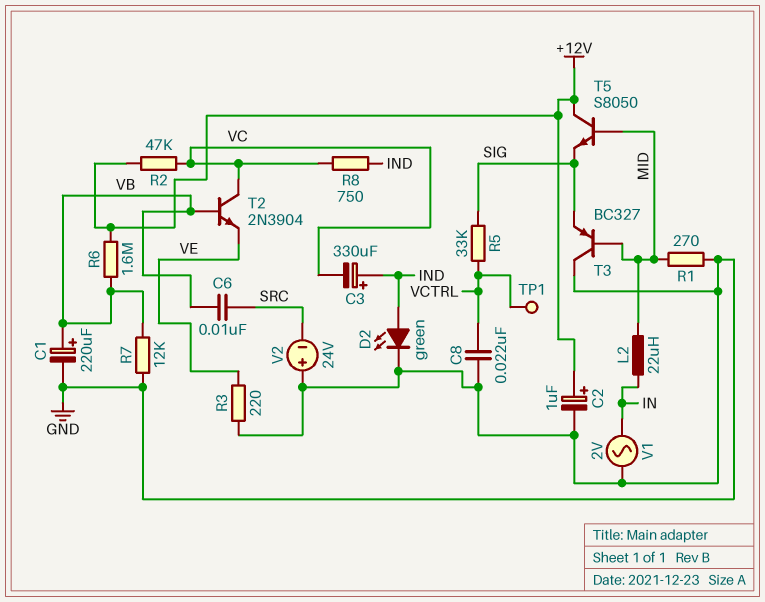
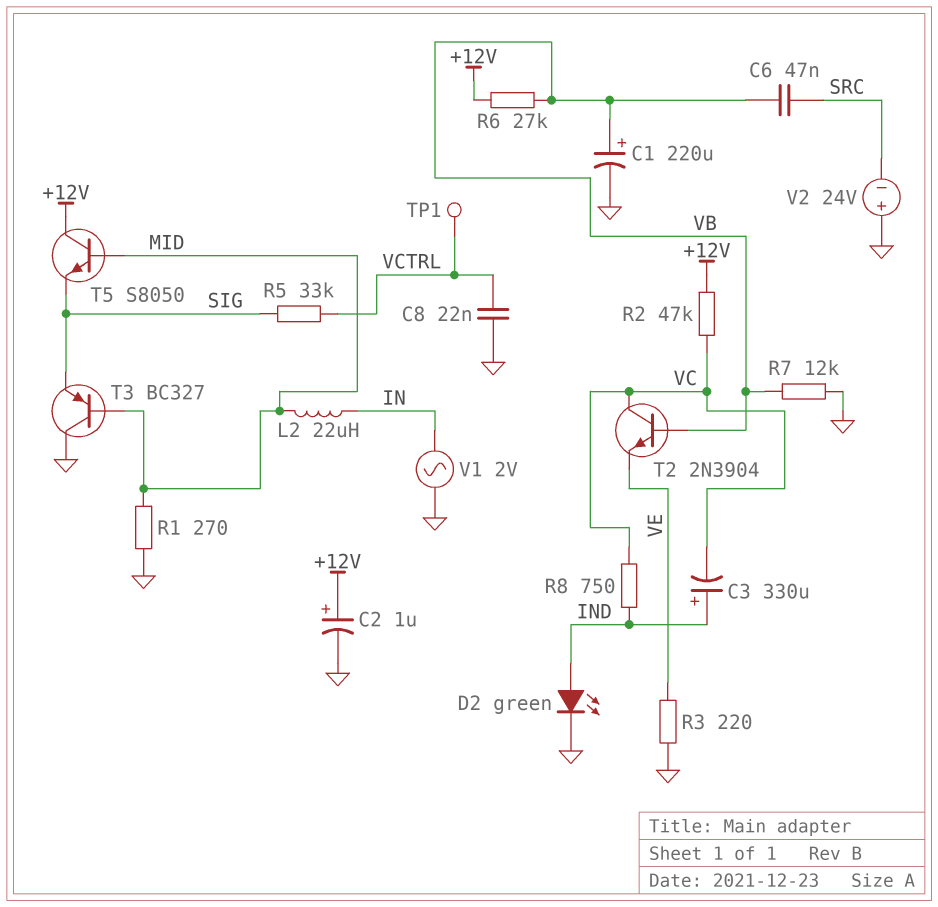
C6: 10nF (SRC, VB) -> 47nF (SRC, VB)
R6: 1.6M (+12V, VB) -> 27k (+12V, VB)

